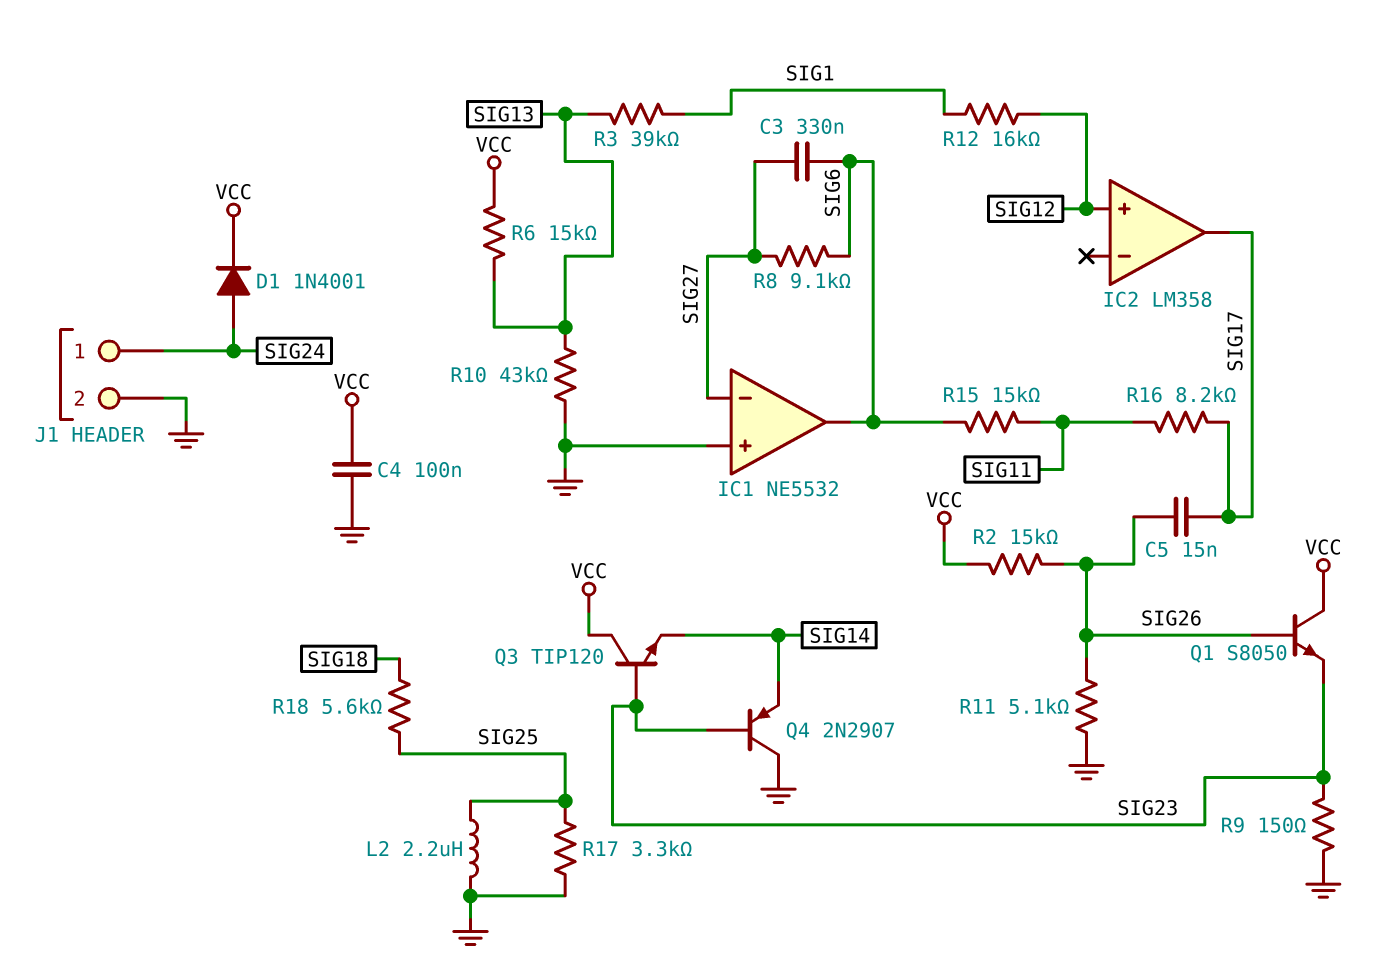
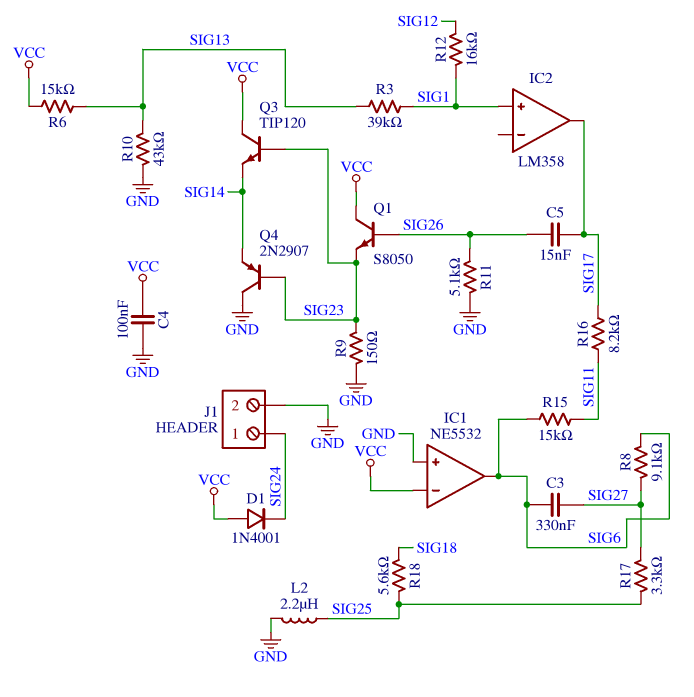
D1: diode 1N4001 (A SIG24, K VCC) -> diode 1N4001 (A VCC, K SIG24)
IC1 pin in-: SIG27 -> VCC
IC2 pin in+: SIG12 -> SIG1
R2: 15k (SIG26, VCC) -> none
R17: 3.3k (GND, SIG25) -> 3.3k (SIG25, SIG27)

